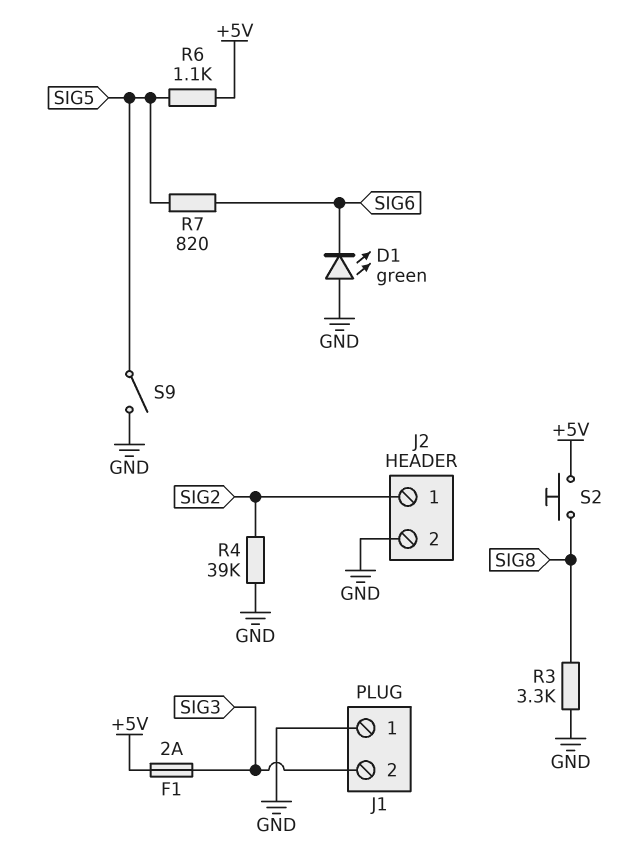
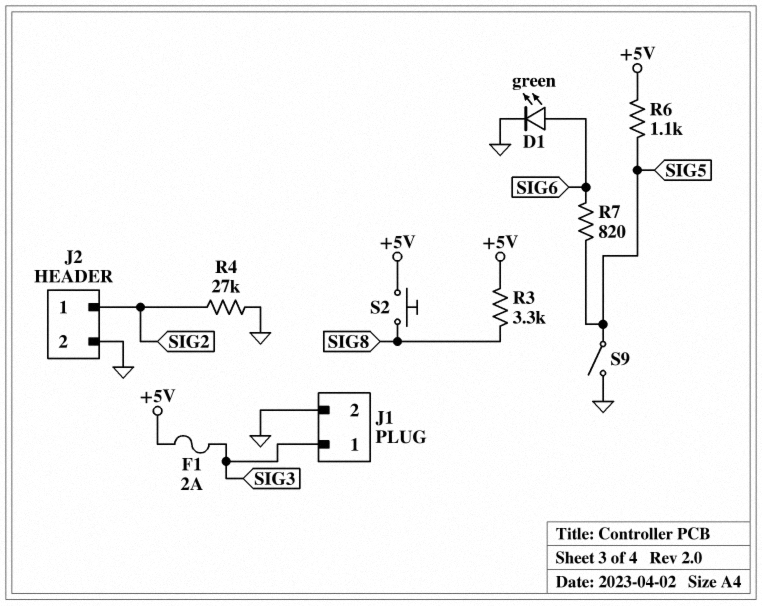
D1: LED green (A GND, K SIG6) -> LED green (A SIG6, K GND)
J1 pin 1: GND -> SIG3
J1 pin 2: SIG3 -> GND
R3: 3.3k (GND, SIG8) -> 3.3k (+5V, SIG8)
R4: 39k (GND, SIG2) -> 27k (GND, SIG2)

